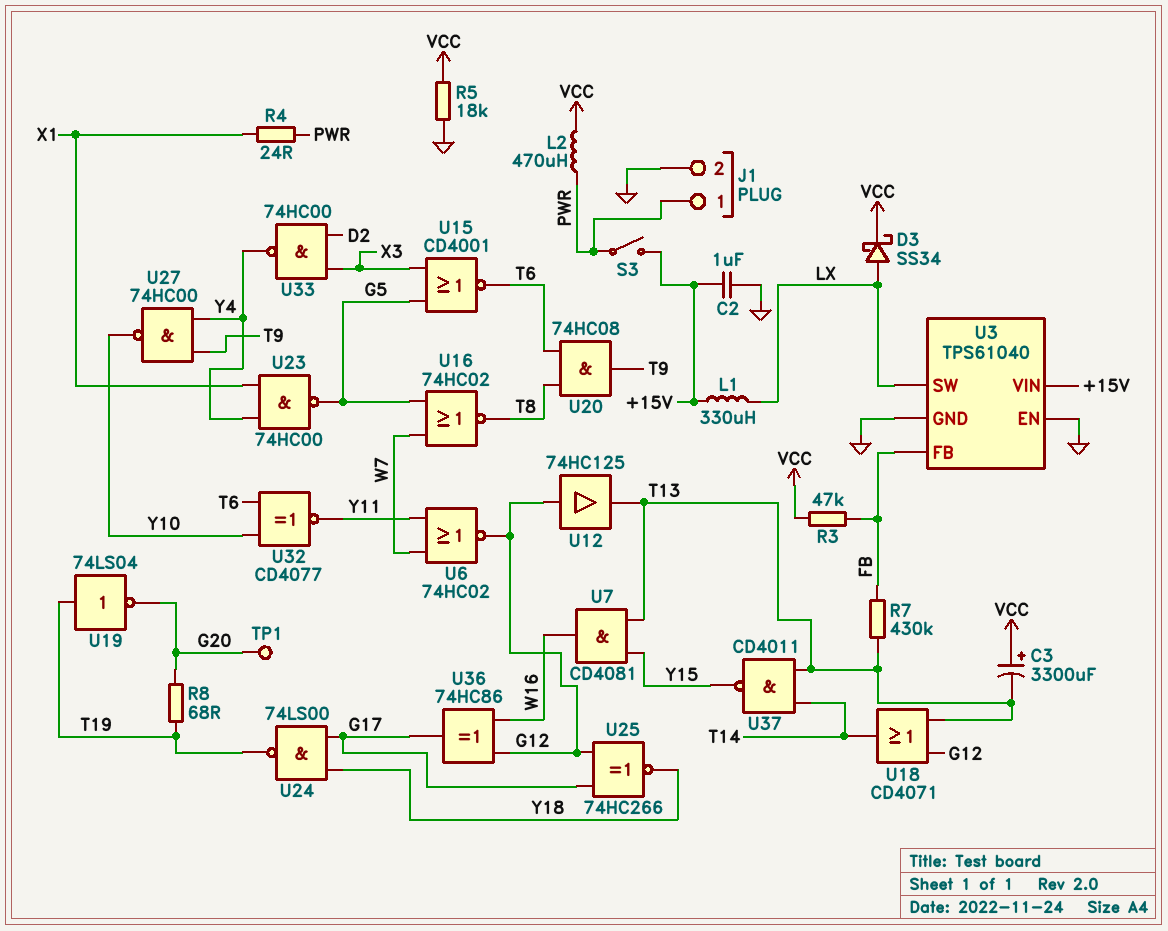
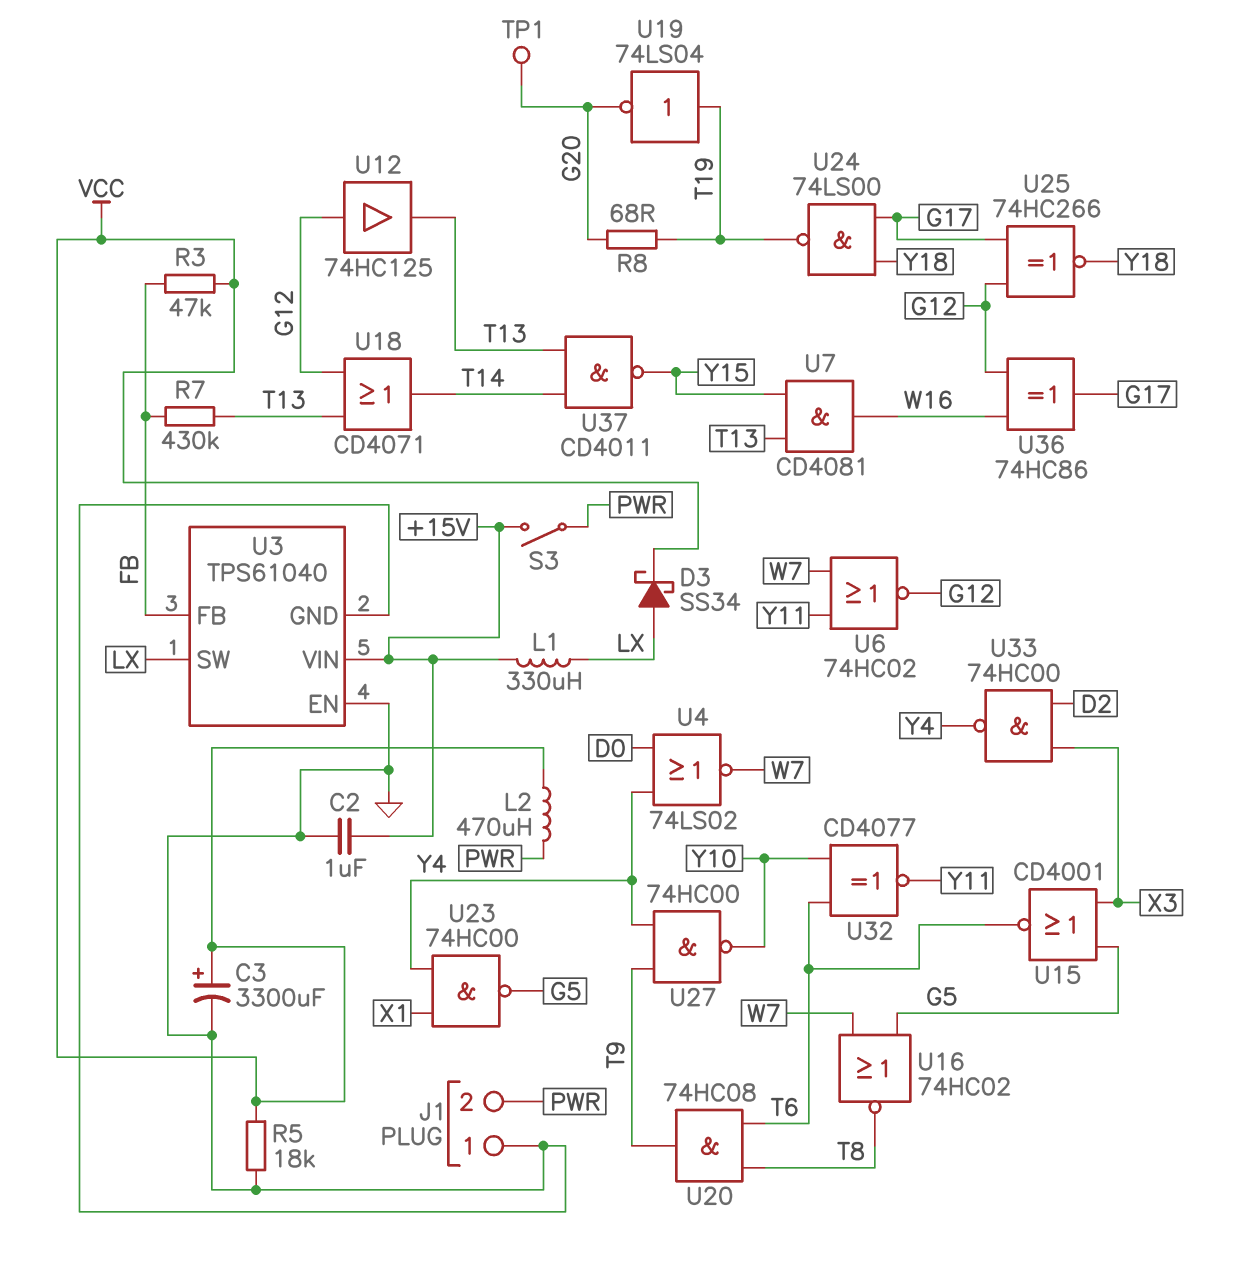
C3: 3300uF (plus VCC, minus T13) -> 3300uF (plus VCC, minus GND)
J1 pin 1: PWR -> GND
J1 pin 2: GND -> PWR
R4: 24 (PWR, X1) -> none
U4: none -> NOR 74LS02 (in D0, in Y4, out W7)

